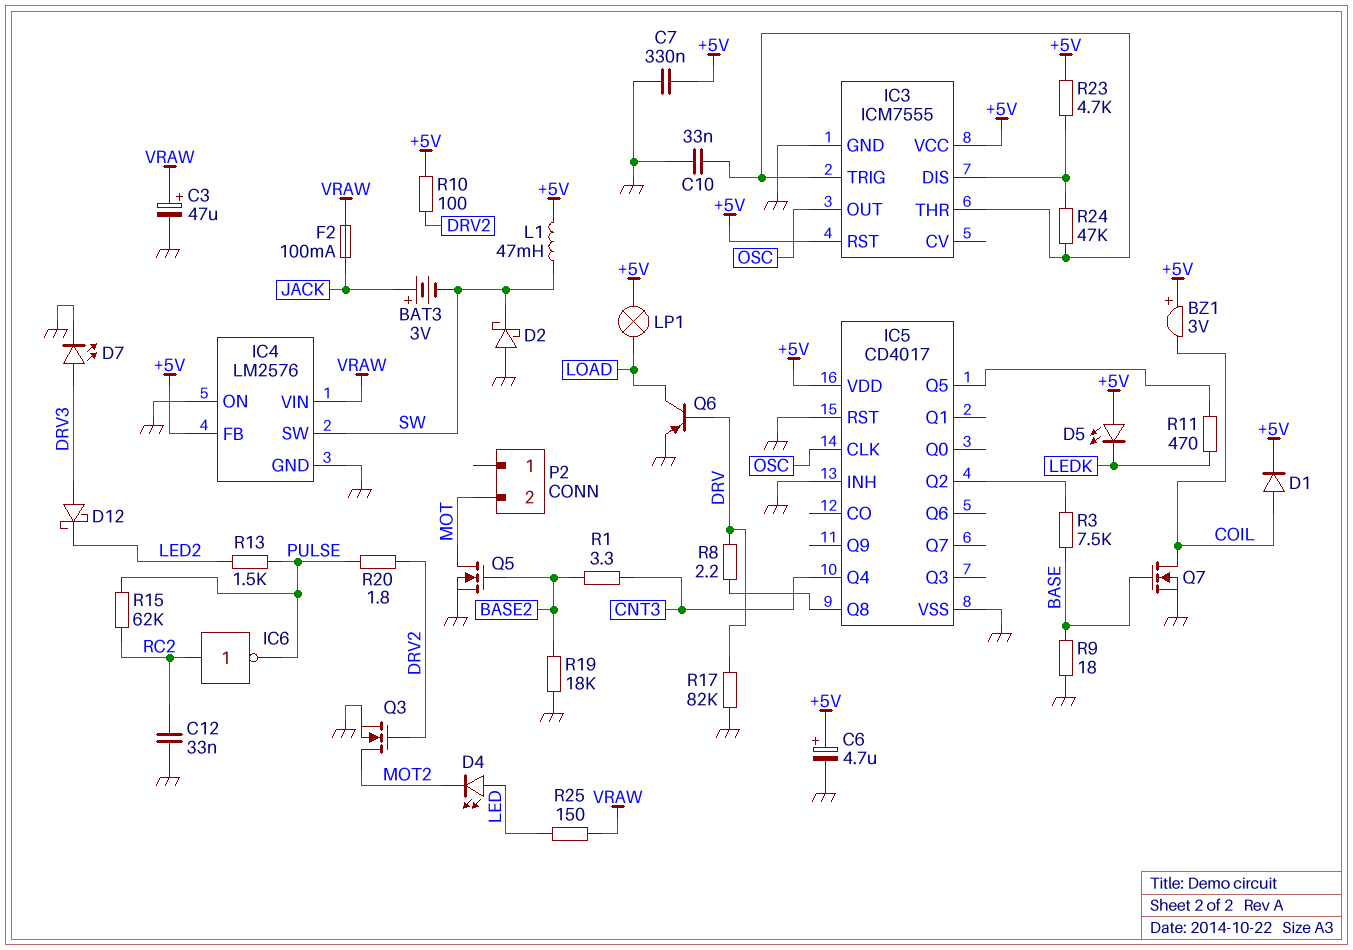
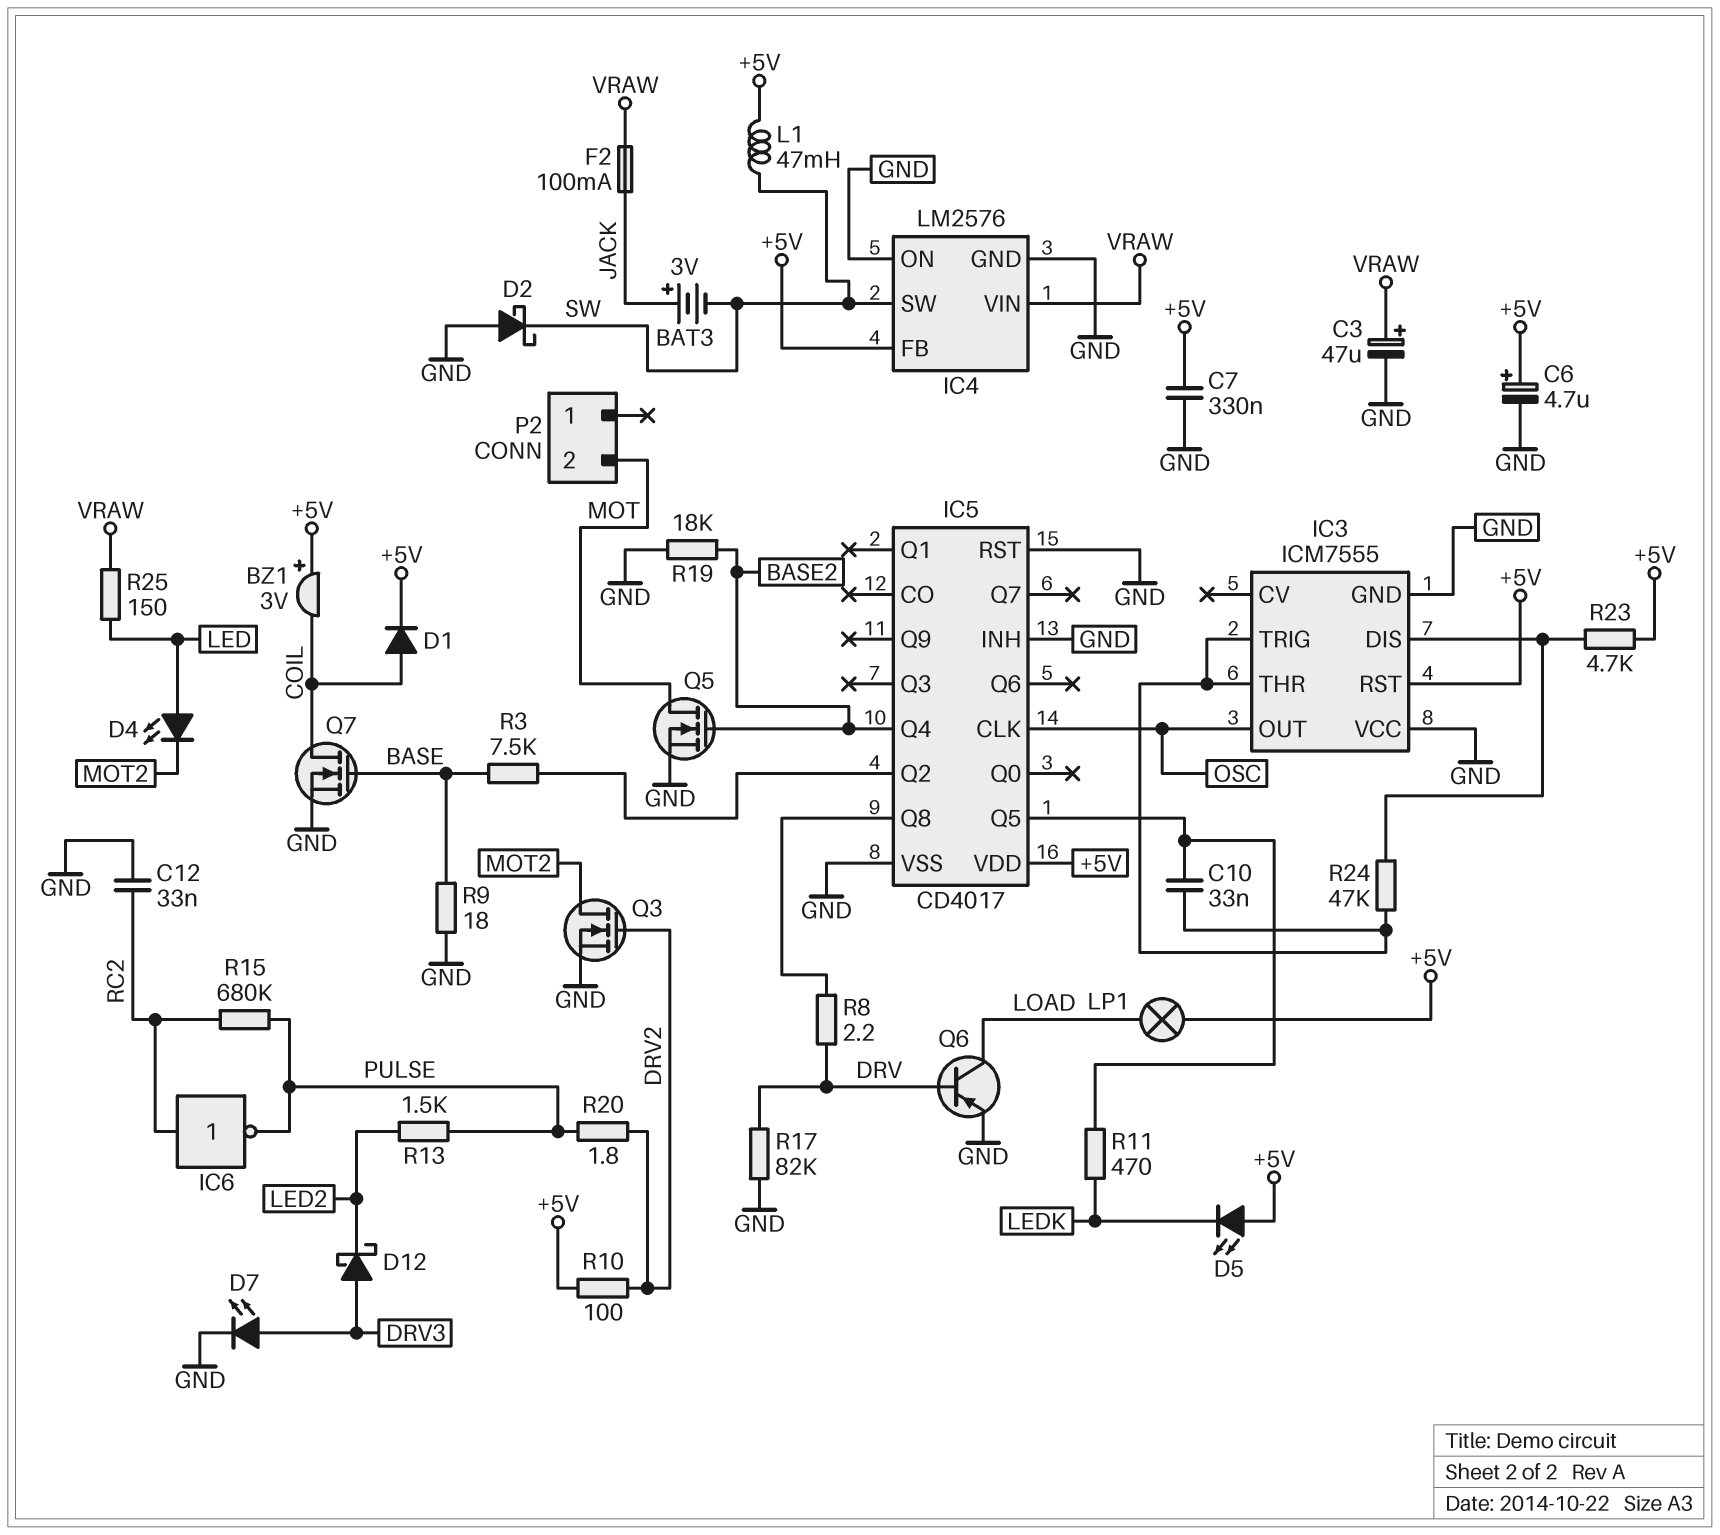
C10: 33nF (GND, IC3/THR) -> 33nF (IC3/THR, IC5/Q5)
IC3 pin VCC: +5V -> GND
IC5 pin Q4: CNT3 -> BASE2
R1: 3.3 (BASE2, CNT3) -> none
R15: 62k (PULSE, RC2) -> 680k (PULSE, RC2)

